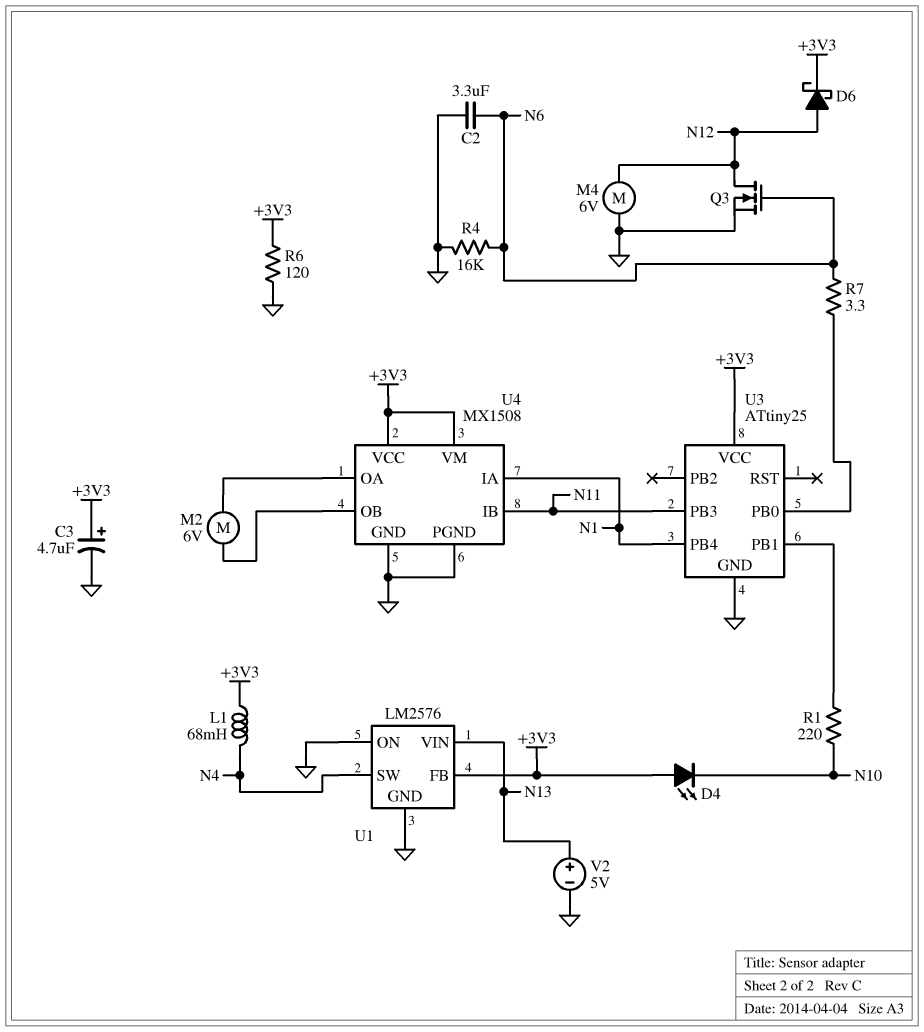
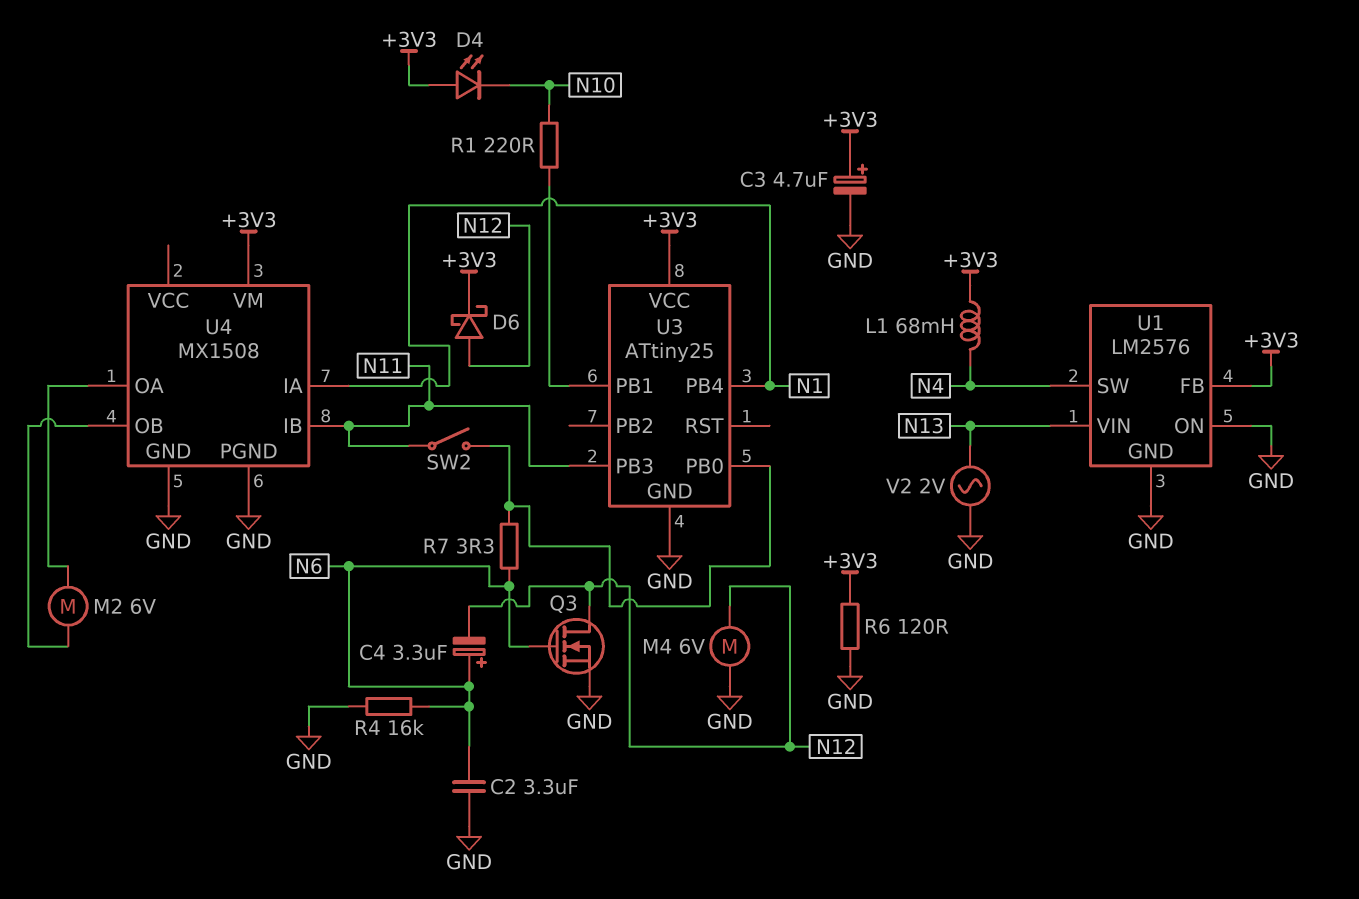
C4: none -> 3.3uF (plus N6, minus N12)
SW2: none -> switch (N11, U3/PB0)
U4 pin VCC: +3V3 -> none
V2: 5V (plus N13, minus GND) -> AC 2V (GND, N13)

